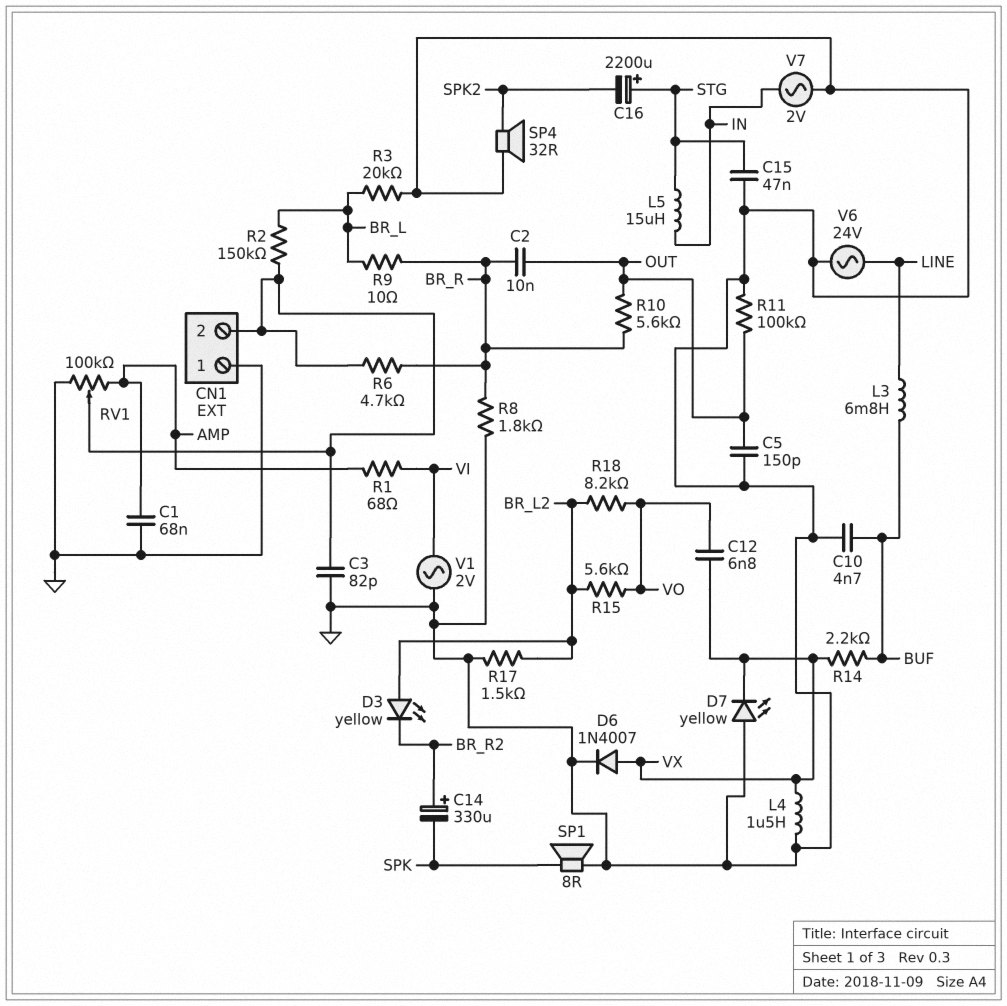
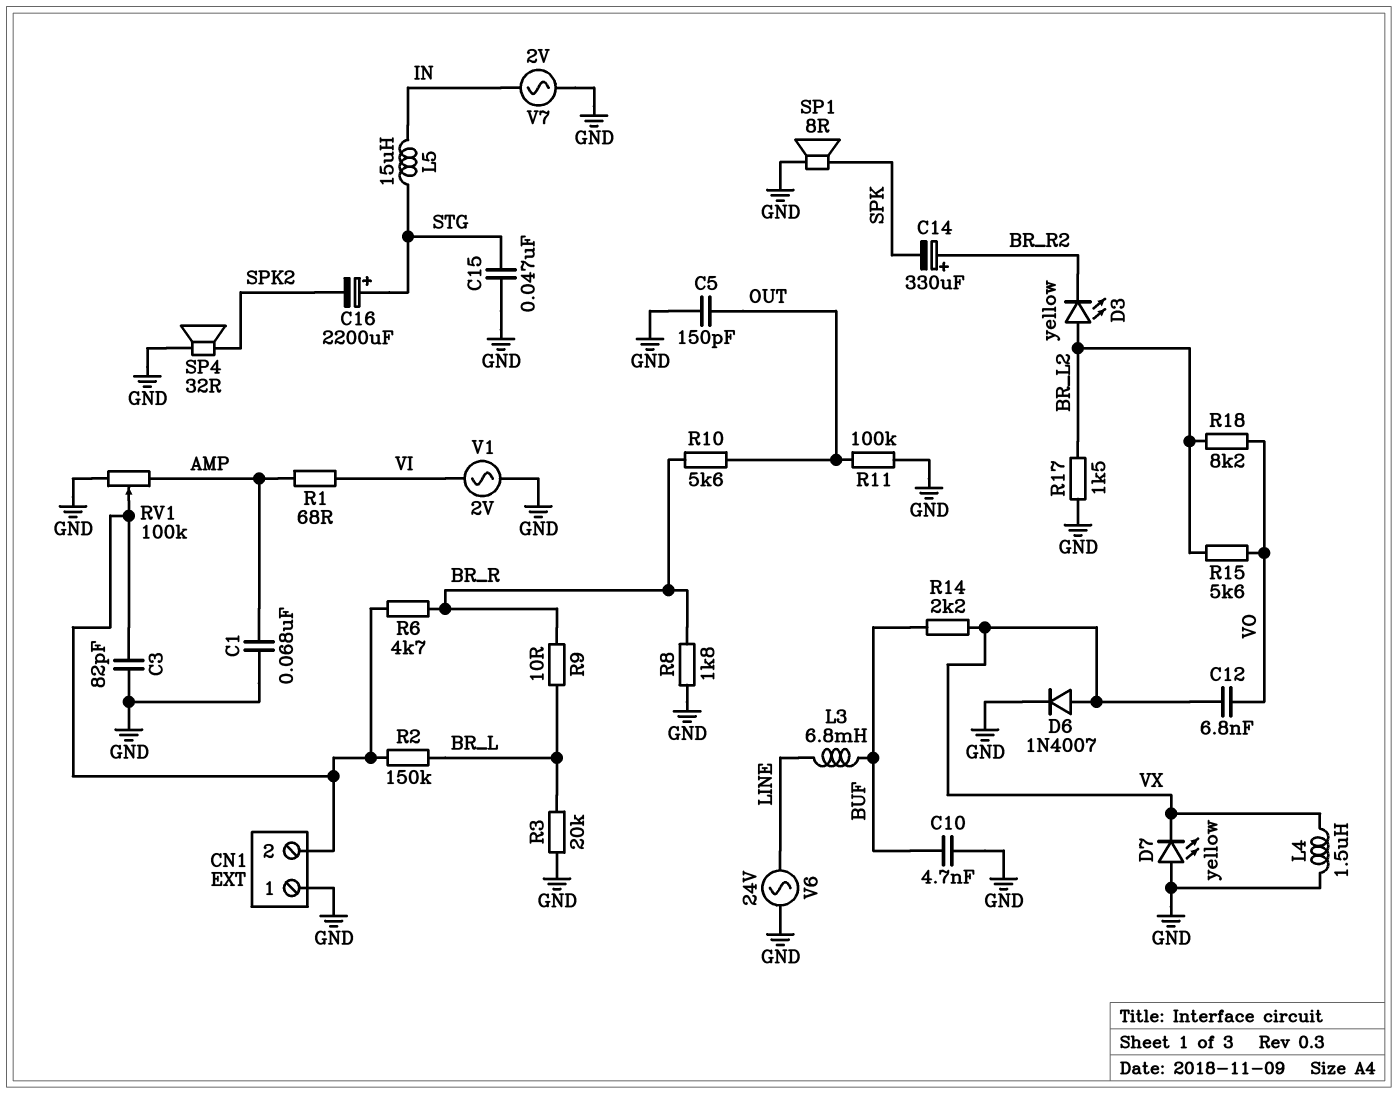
C2: 10nF (BR_R, OUT) -> none

